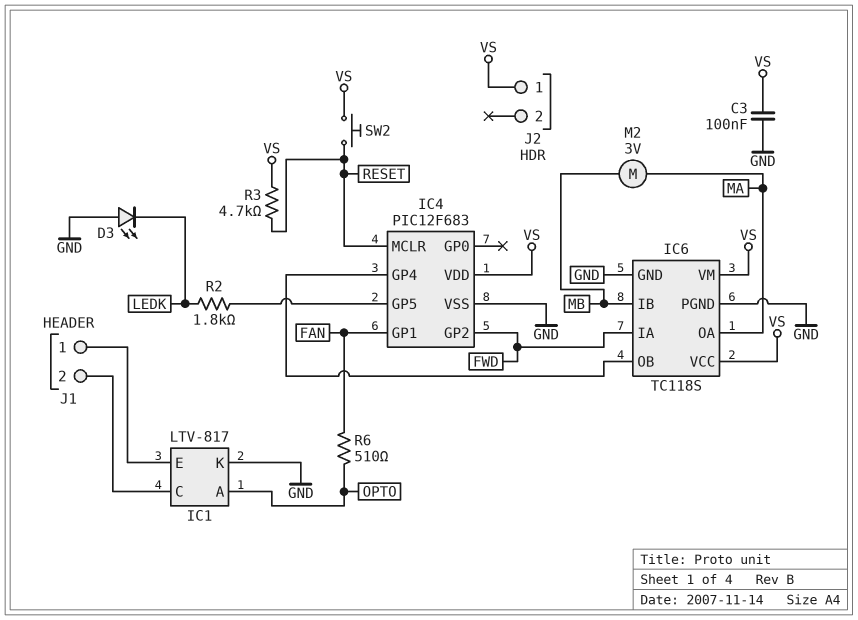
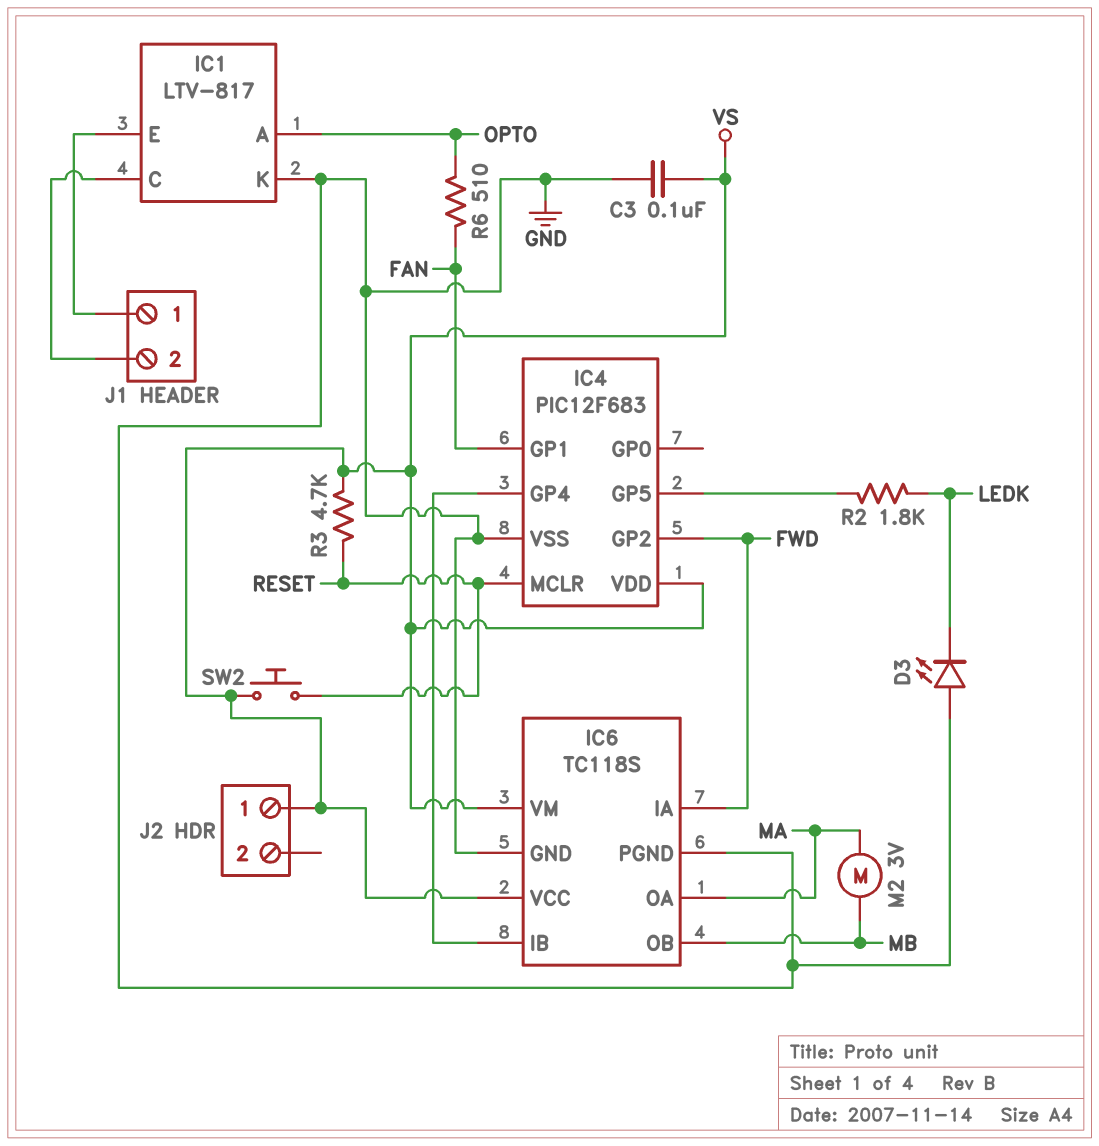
IC6 pin IB: MB -> IC4/GP4
IC6 pin OB: IC4/GP4 -> MB

